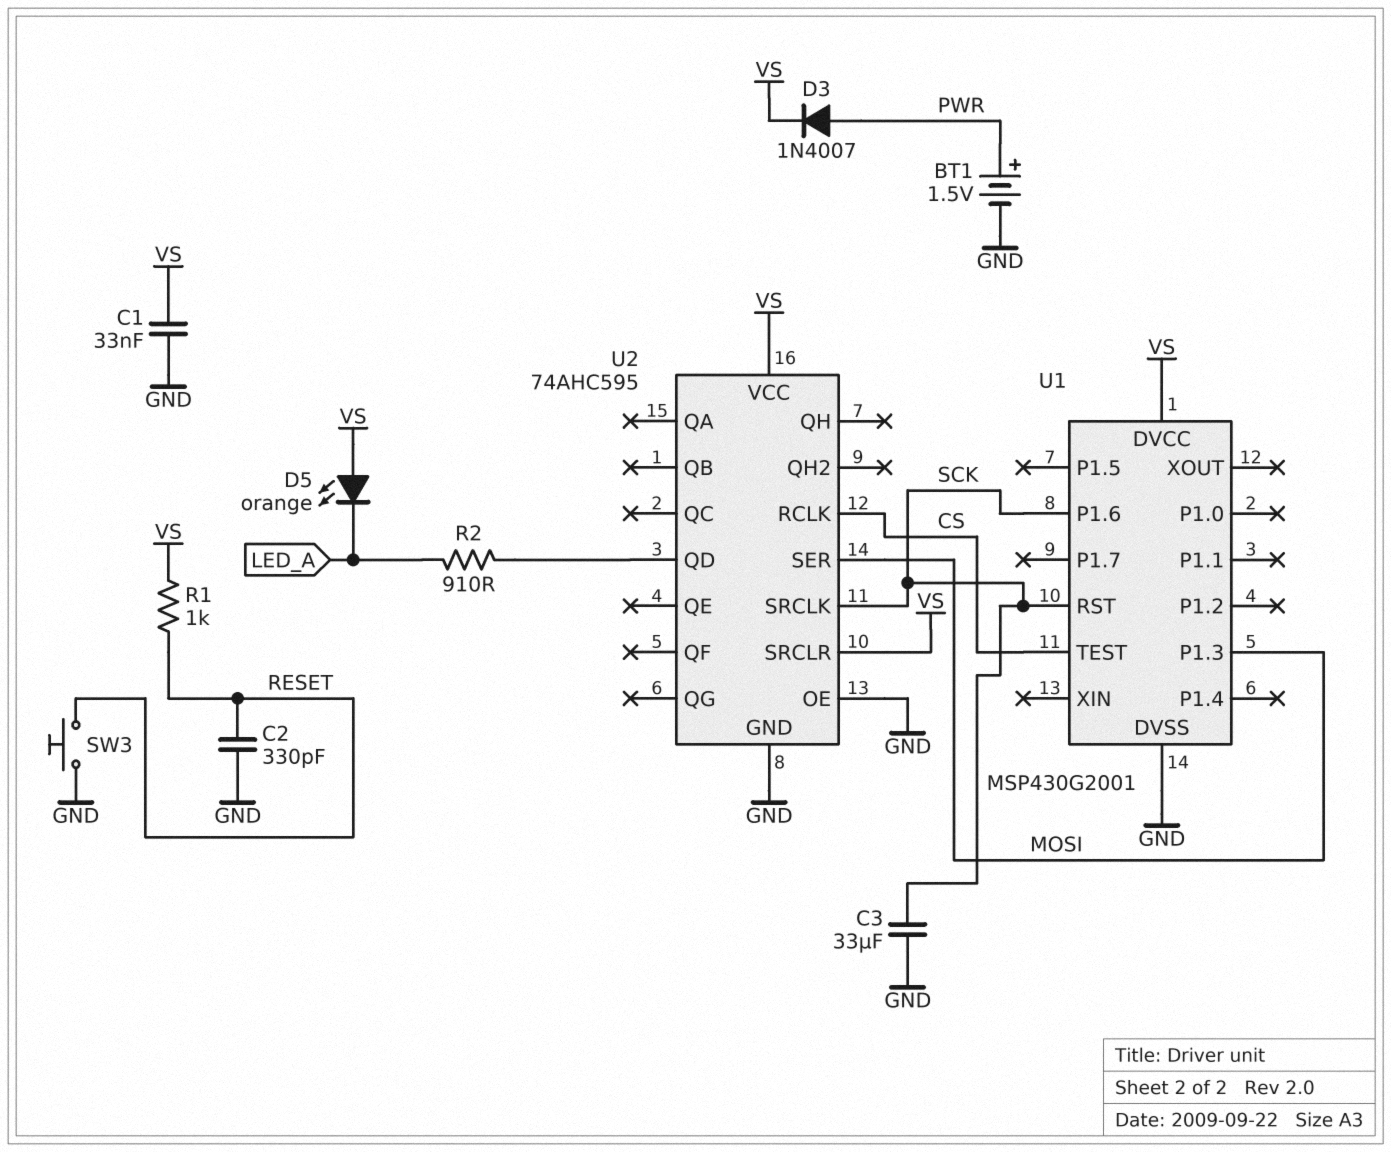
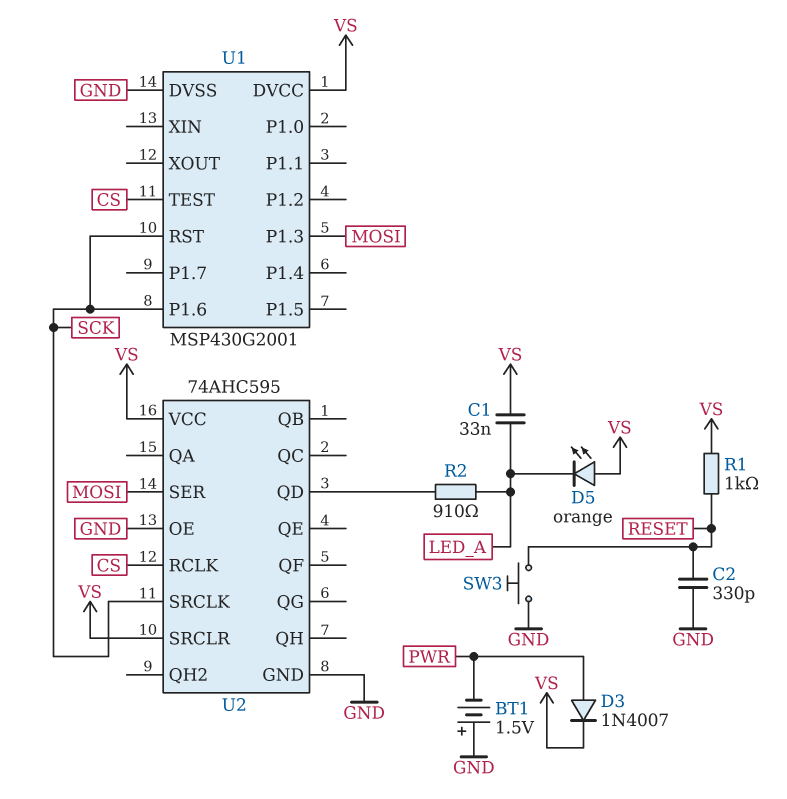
BT1: 1.5V (plus PWR, minus GND) -> 1.5V (plus GND, minus PWR)
C1: 33nF (GND, VS) -> 33nF (LED_A, VS)
C3: 33uF (GND, SCK) -> none

